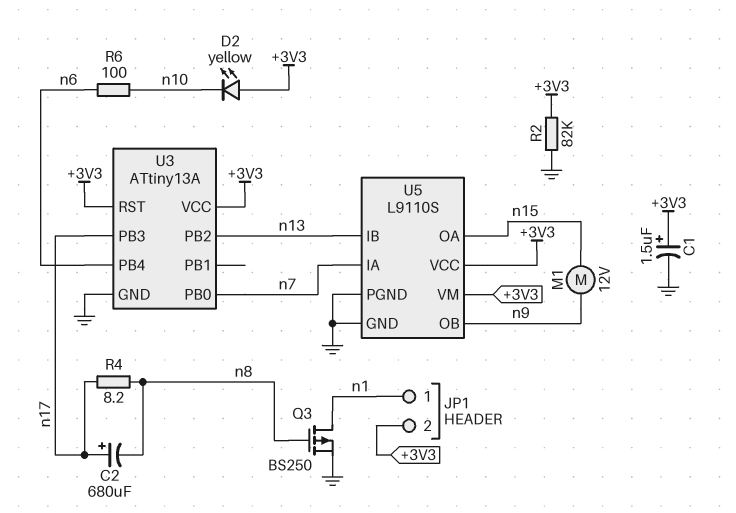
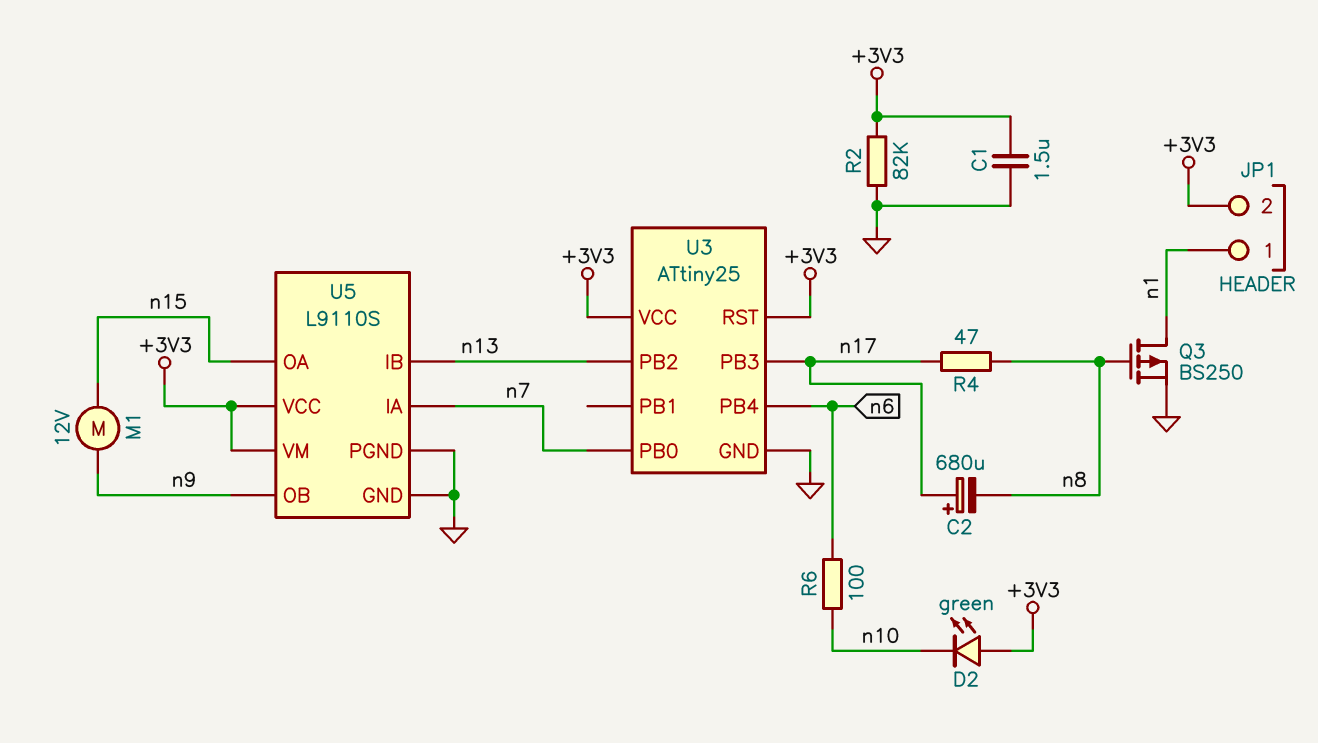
C1: 1.5uF (plus +3V3, minus GND) -> 1.5uF (+3V3, GND)
D2: LED yellow (A +3V3, K n10) -> LED green (A +3V3, K n10)
R4: 8.2 (n8, n17) -> 47 (n8, n17)
U3: ATtiny13A -> ATtiny25

